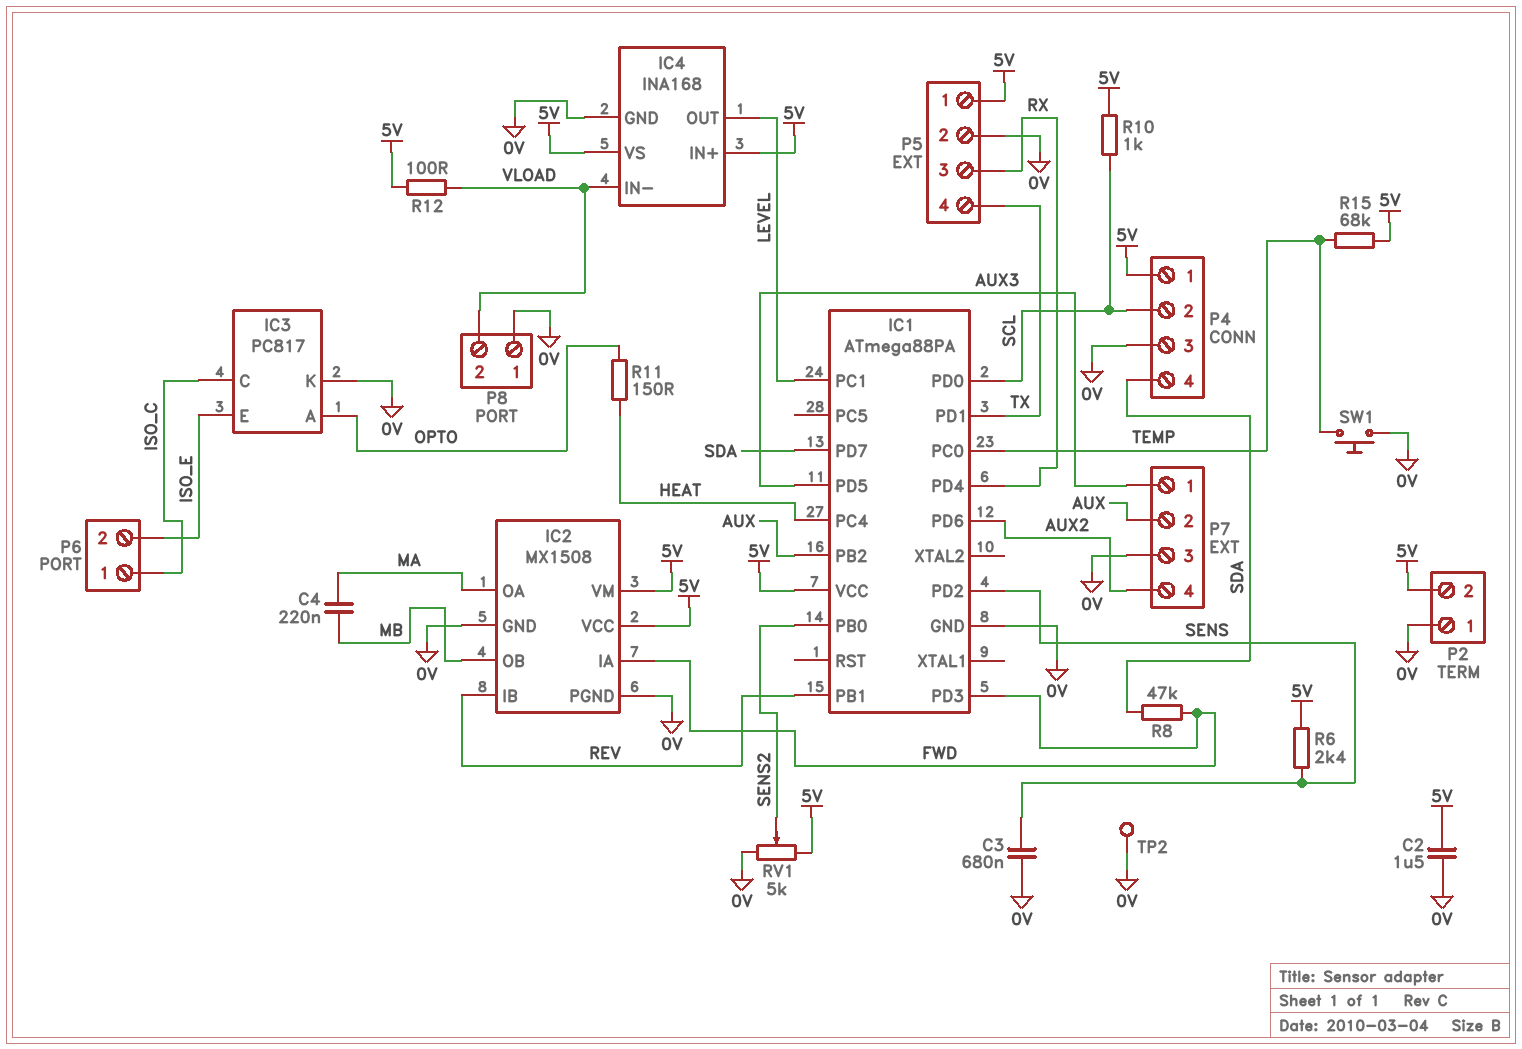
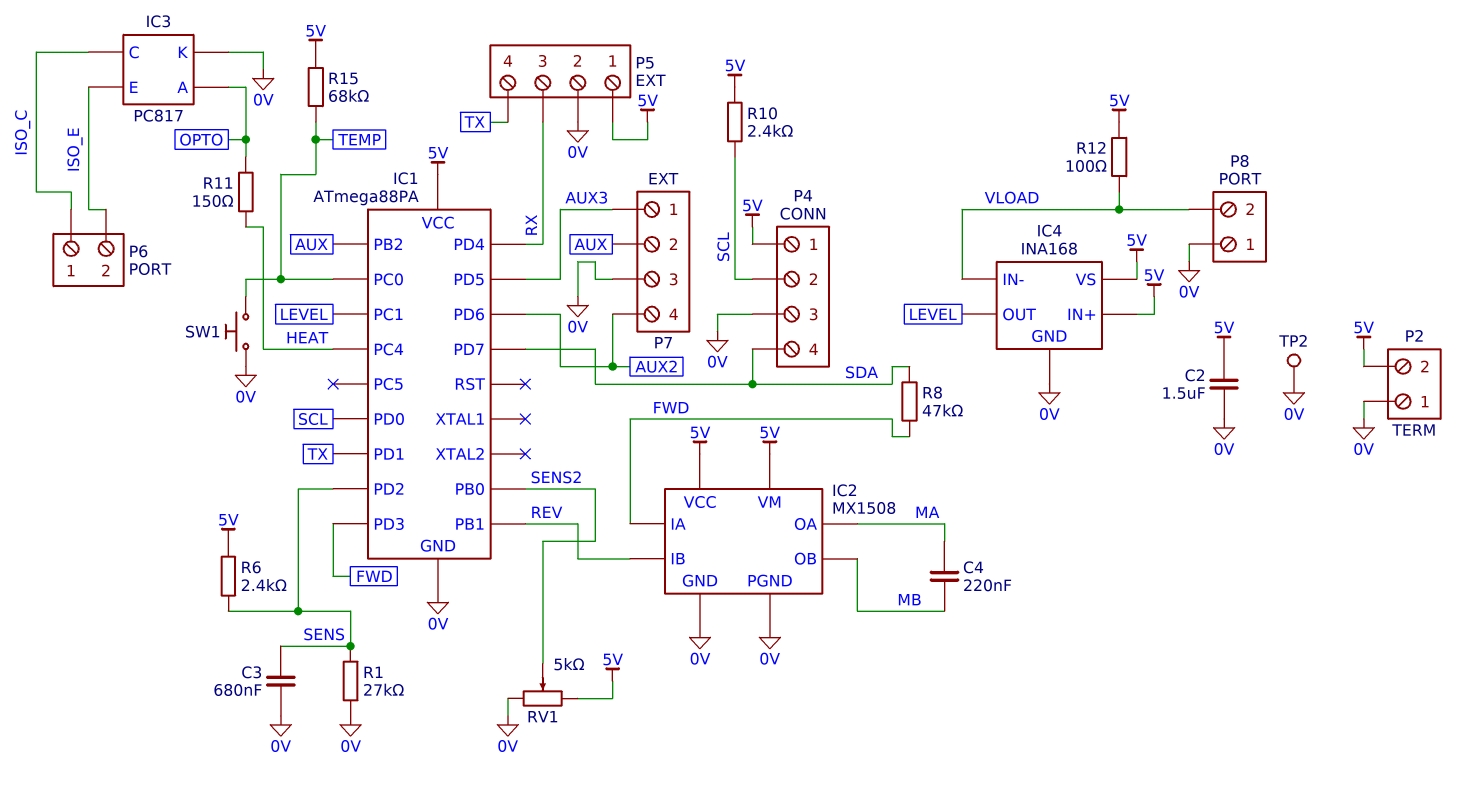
R1: none -> 27k (0V, SENS)
R10: 1k (5V, SCL) -> 2.4k (5V, SCL)

